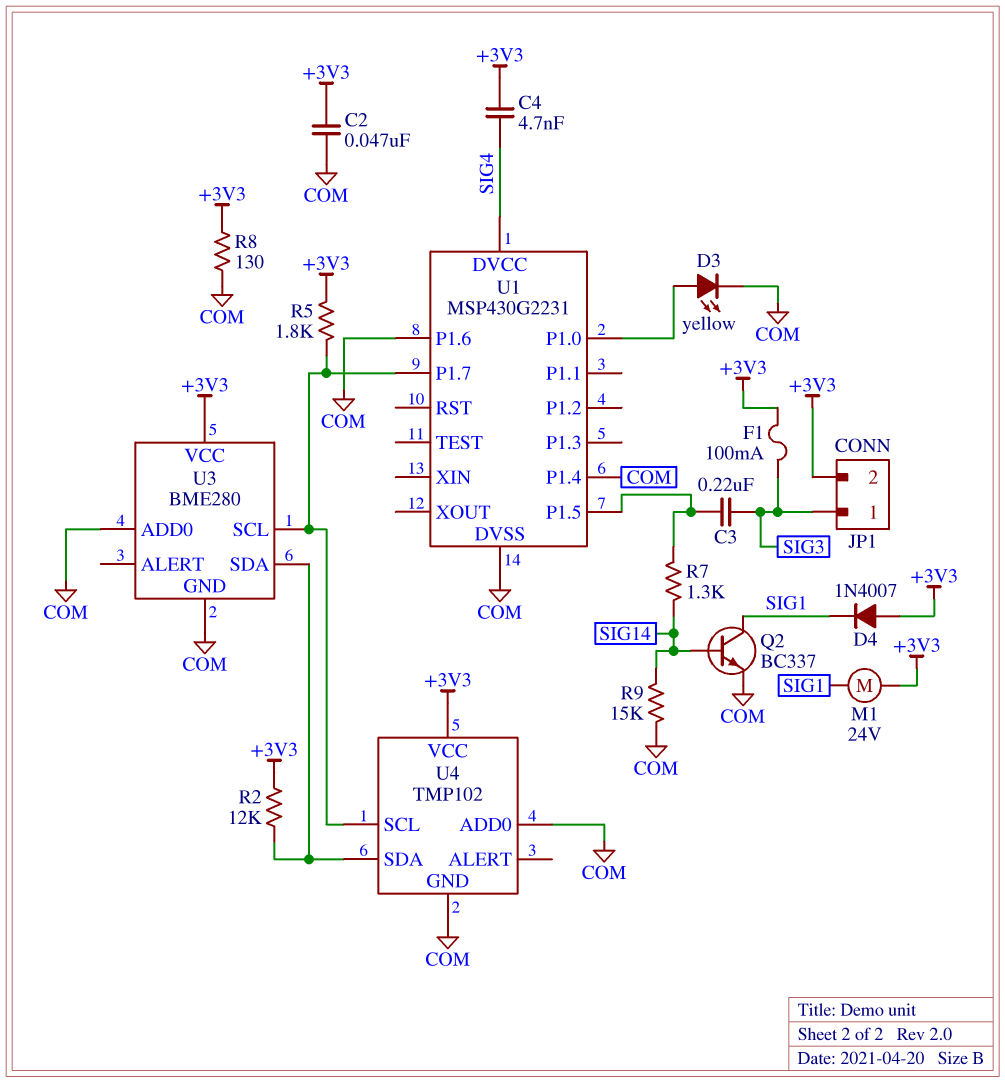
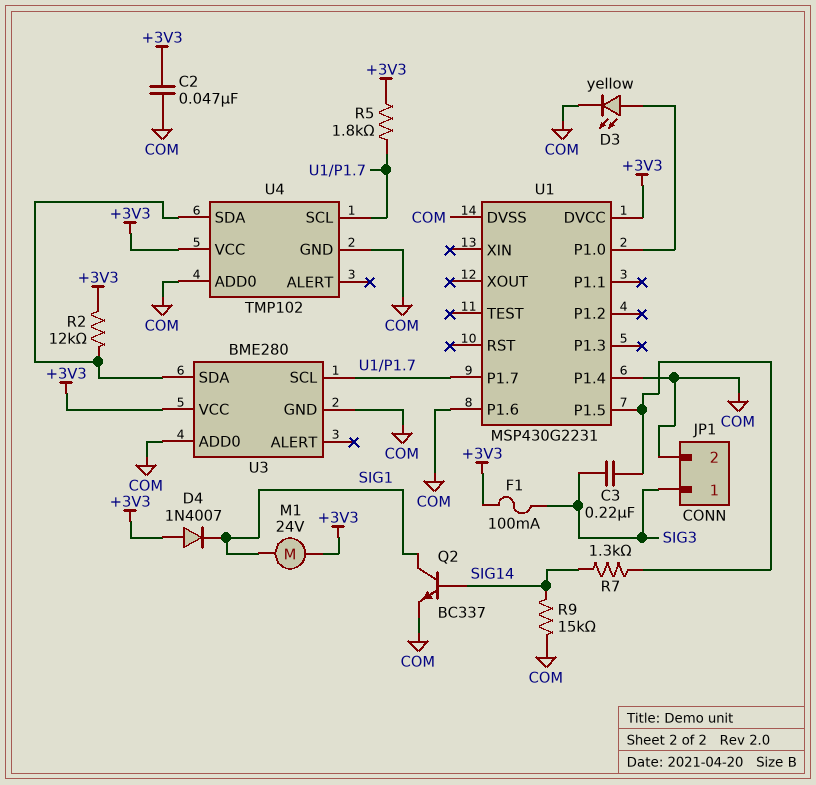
C4: 4.7nF (+3V3, SIG4) -> none
JP1 pin 2: +3V3 -> COM
R8: 130 (+3V3, COM) -> none
U1 pin DVCC: SIG4 -> +3V3

